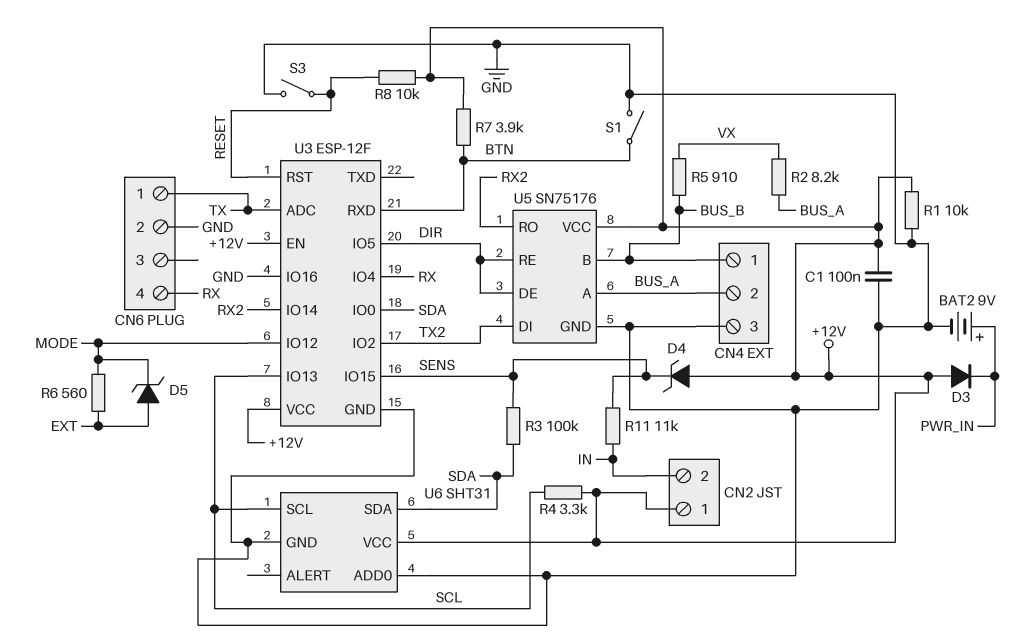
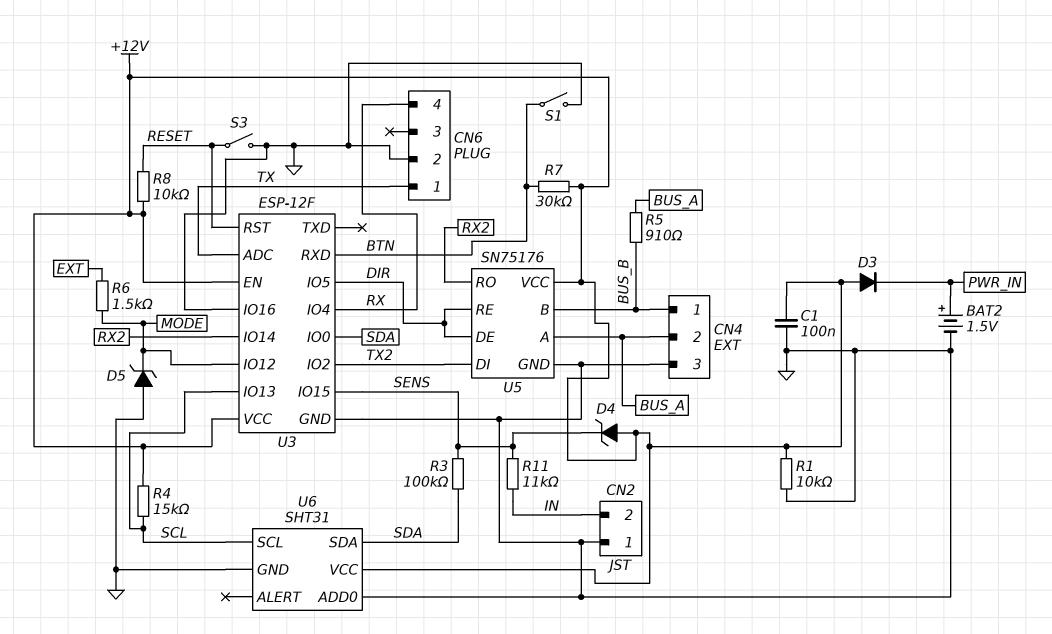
BAT2: 9V (plus PWR_IN, minus GND) -> 1.5V (plus PWR_IN, minus GND)
CN2 pin 1: +12V -> GND
D5: zener (A EXT, K MODE) -> zener (A GND, K MODE)
R2: 8.2k (BUS_A, VX) -> none
R4: 3.3k (+12V, SCL) -> 15k (+12V, SCL)
R5: 910 (BUS_B, VX) -> 910 (BUS_A, BUS_B)
R6: 560 (EXT, MODE) -> 1.5k (EXT, MODE)
R7: 3.9k (+12V, BTN) -> 30k (+12V, BTN)

